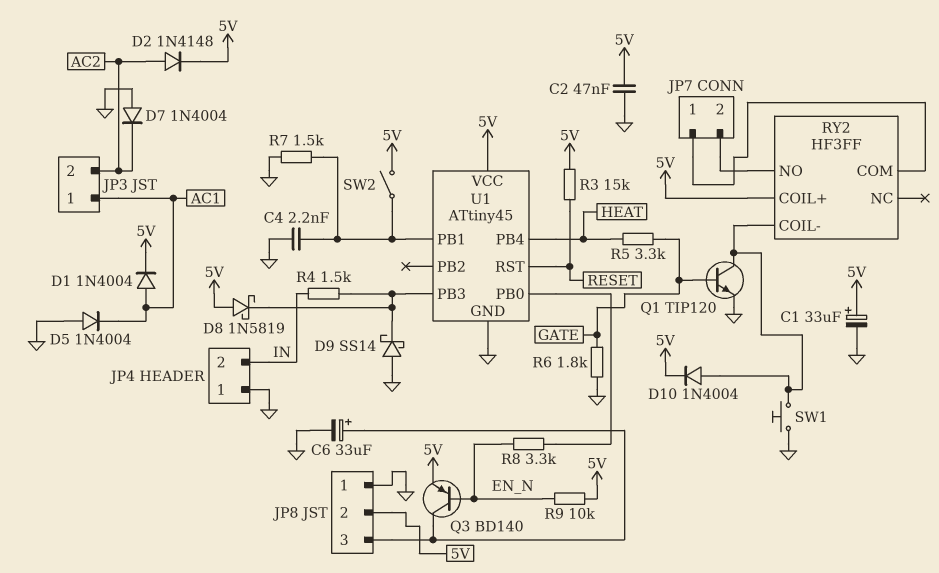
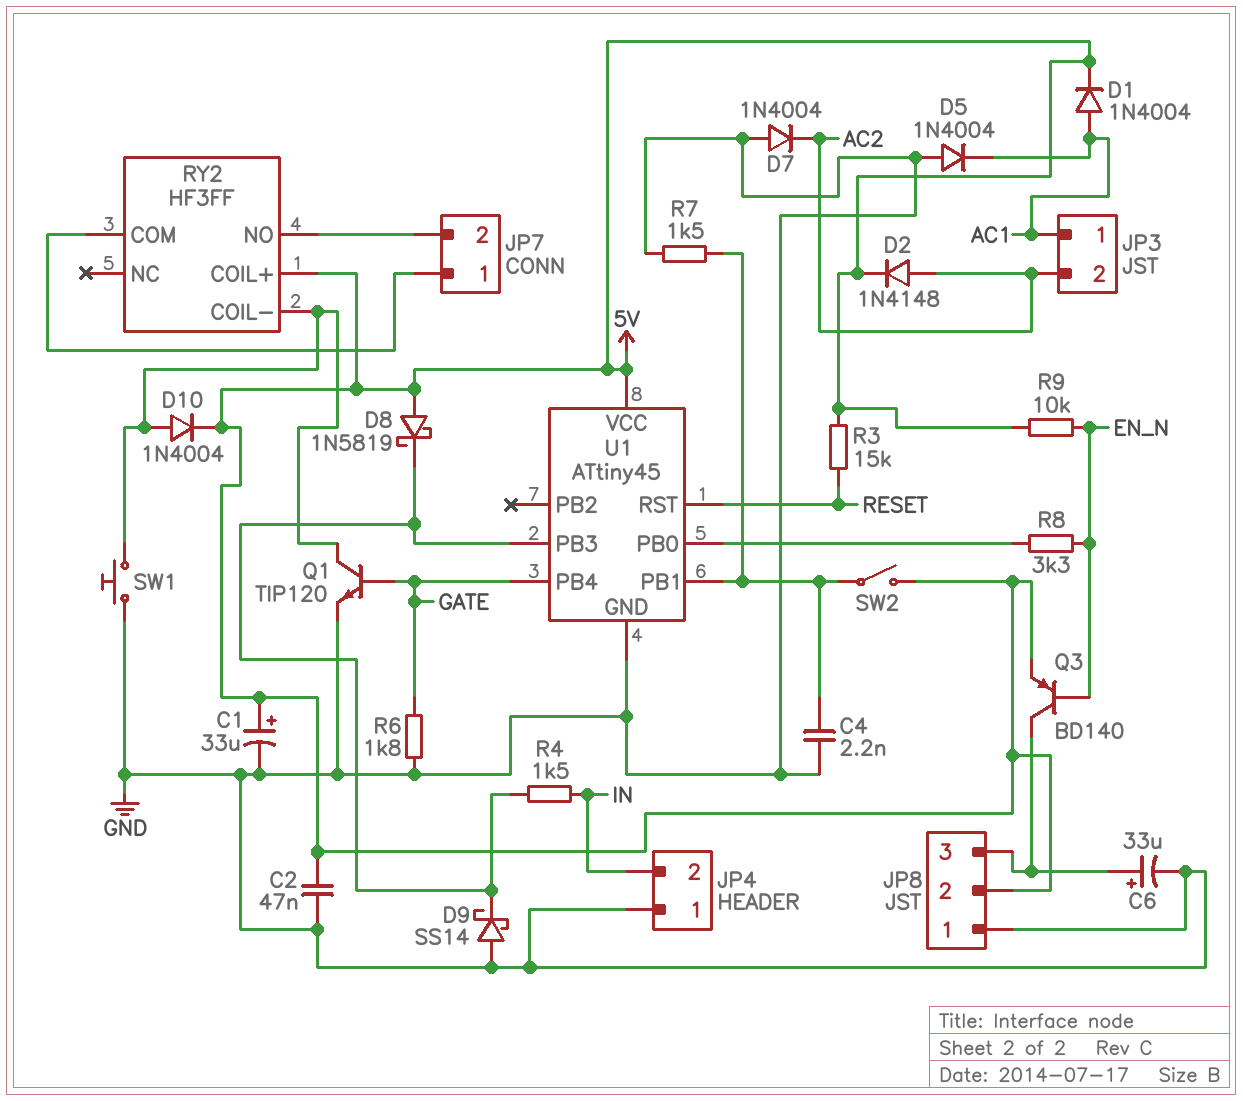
R5: 3.3k (GATE, HEAT) -> none
U1 pin PB4: HEAT -> GATE

